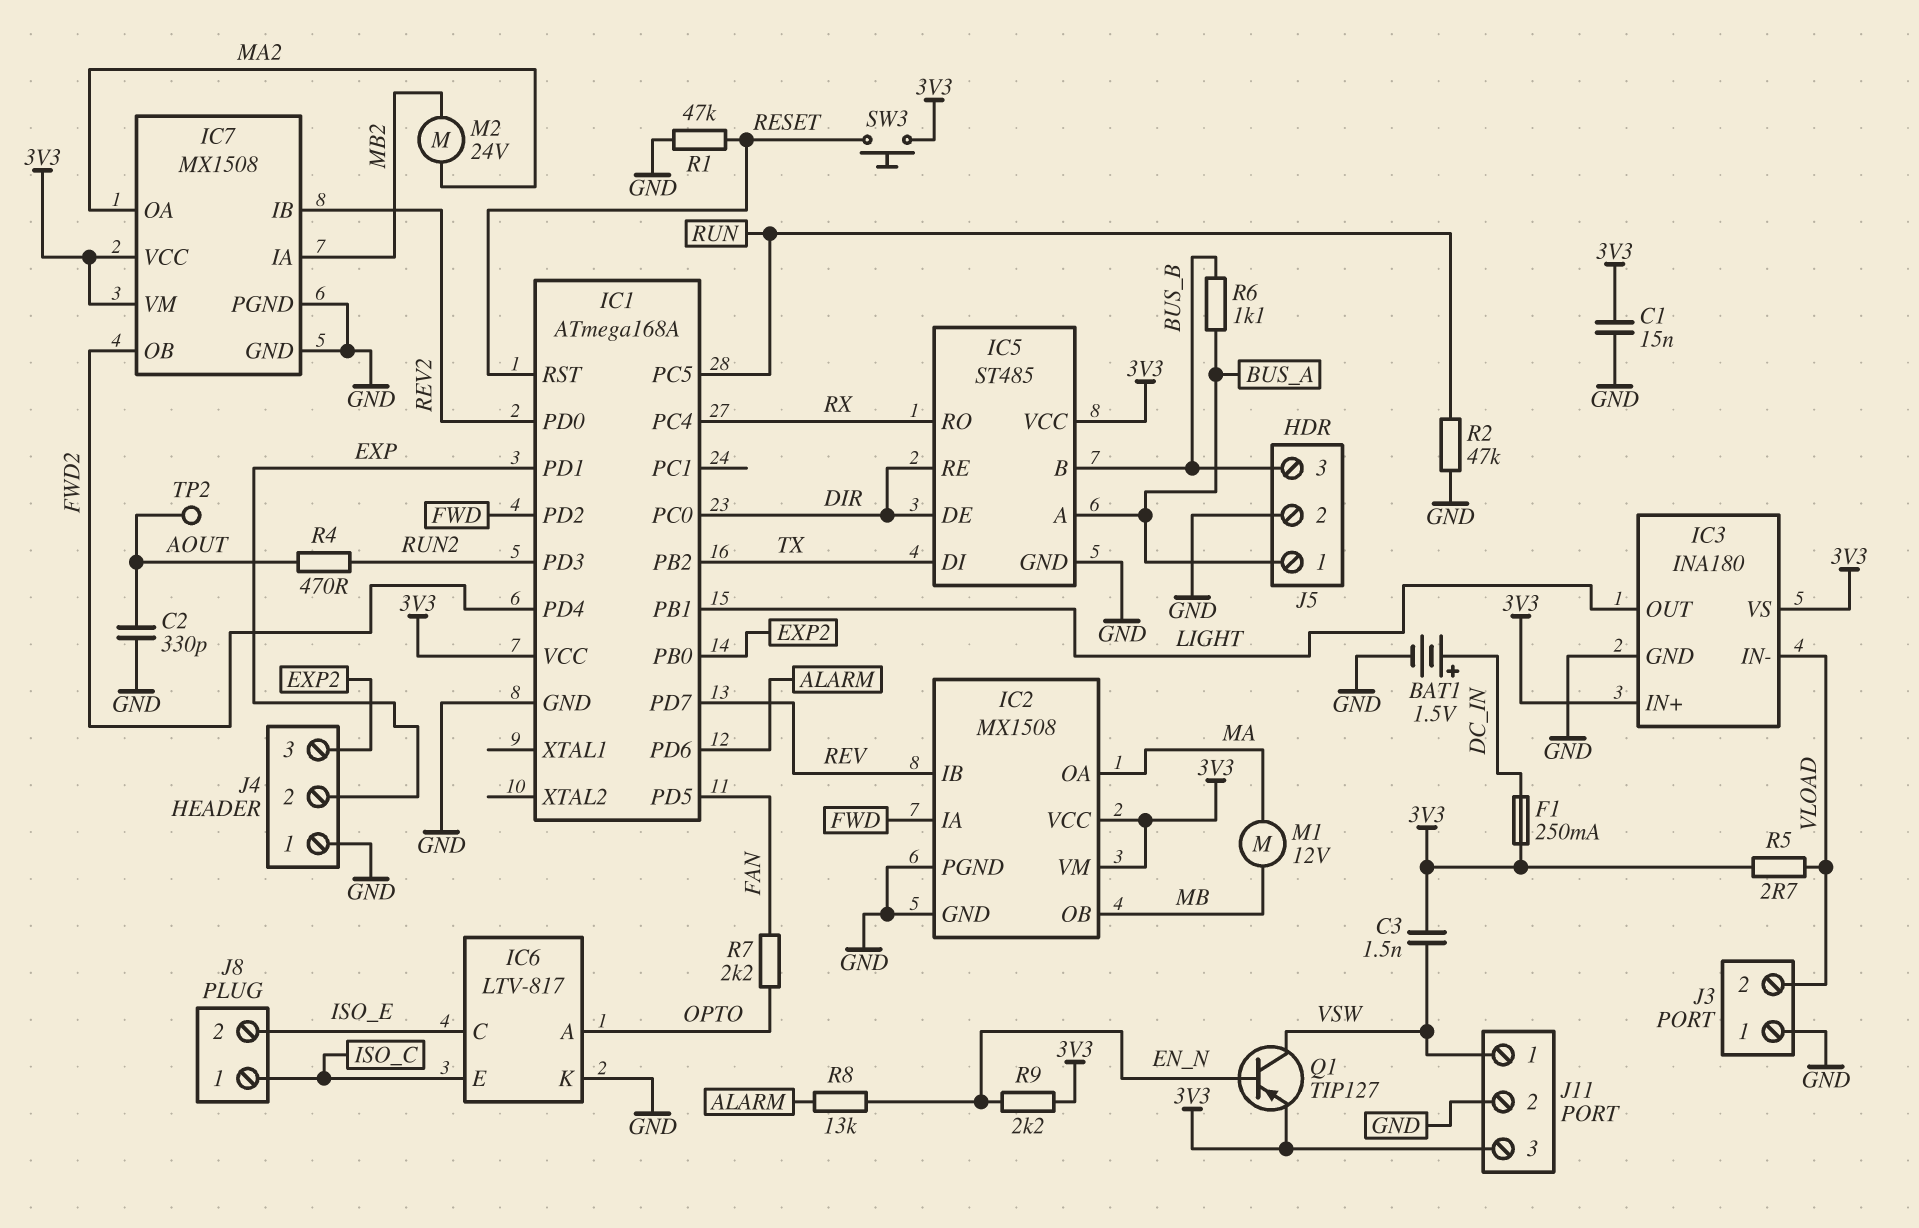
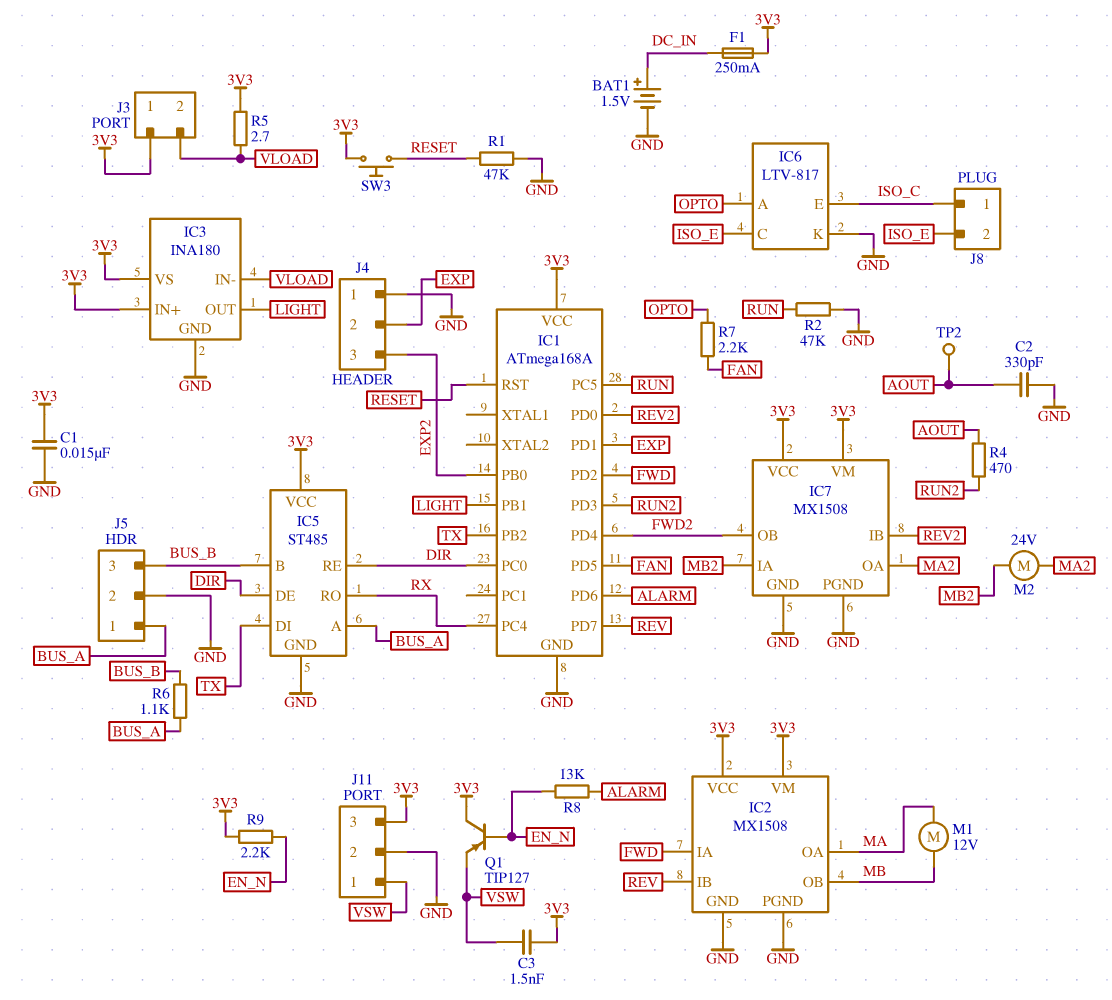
J3 pin 1: GND -> 3V3
Q1: PNP TIP127 (B EN_N, C VSW, E 3V3) -> PNP TIP127 (B EN_N, C 3V3, E VSW)

